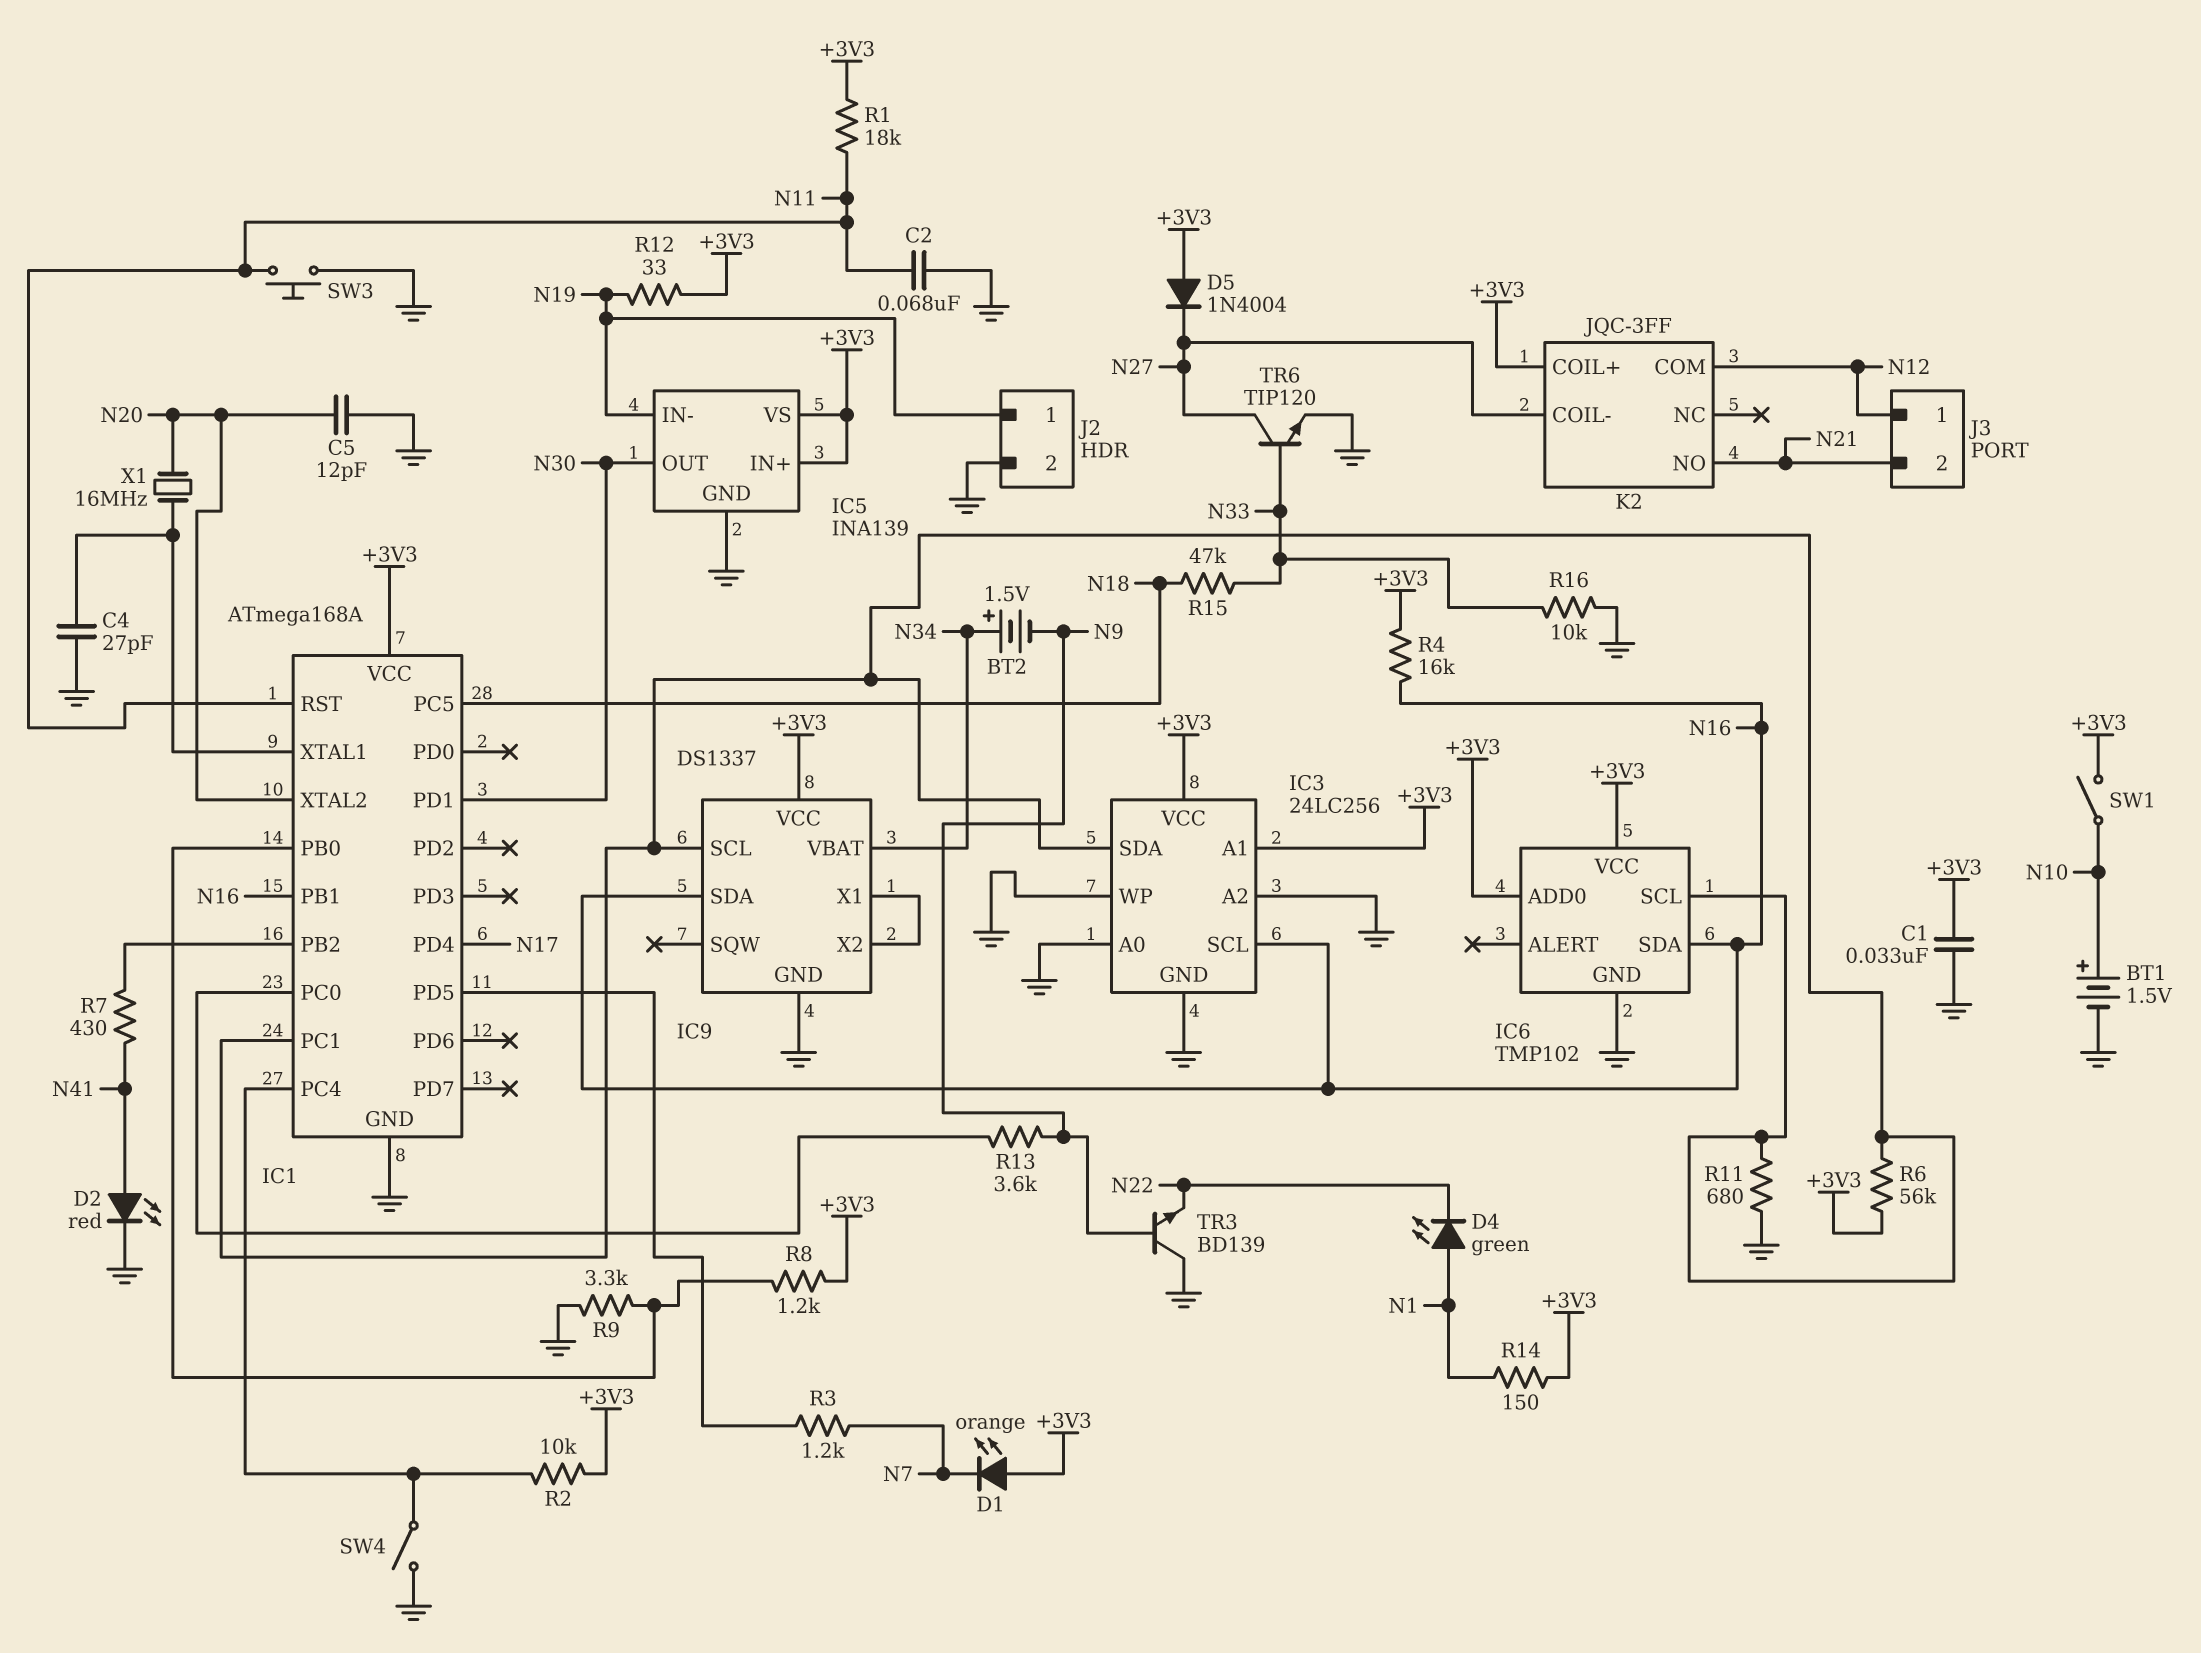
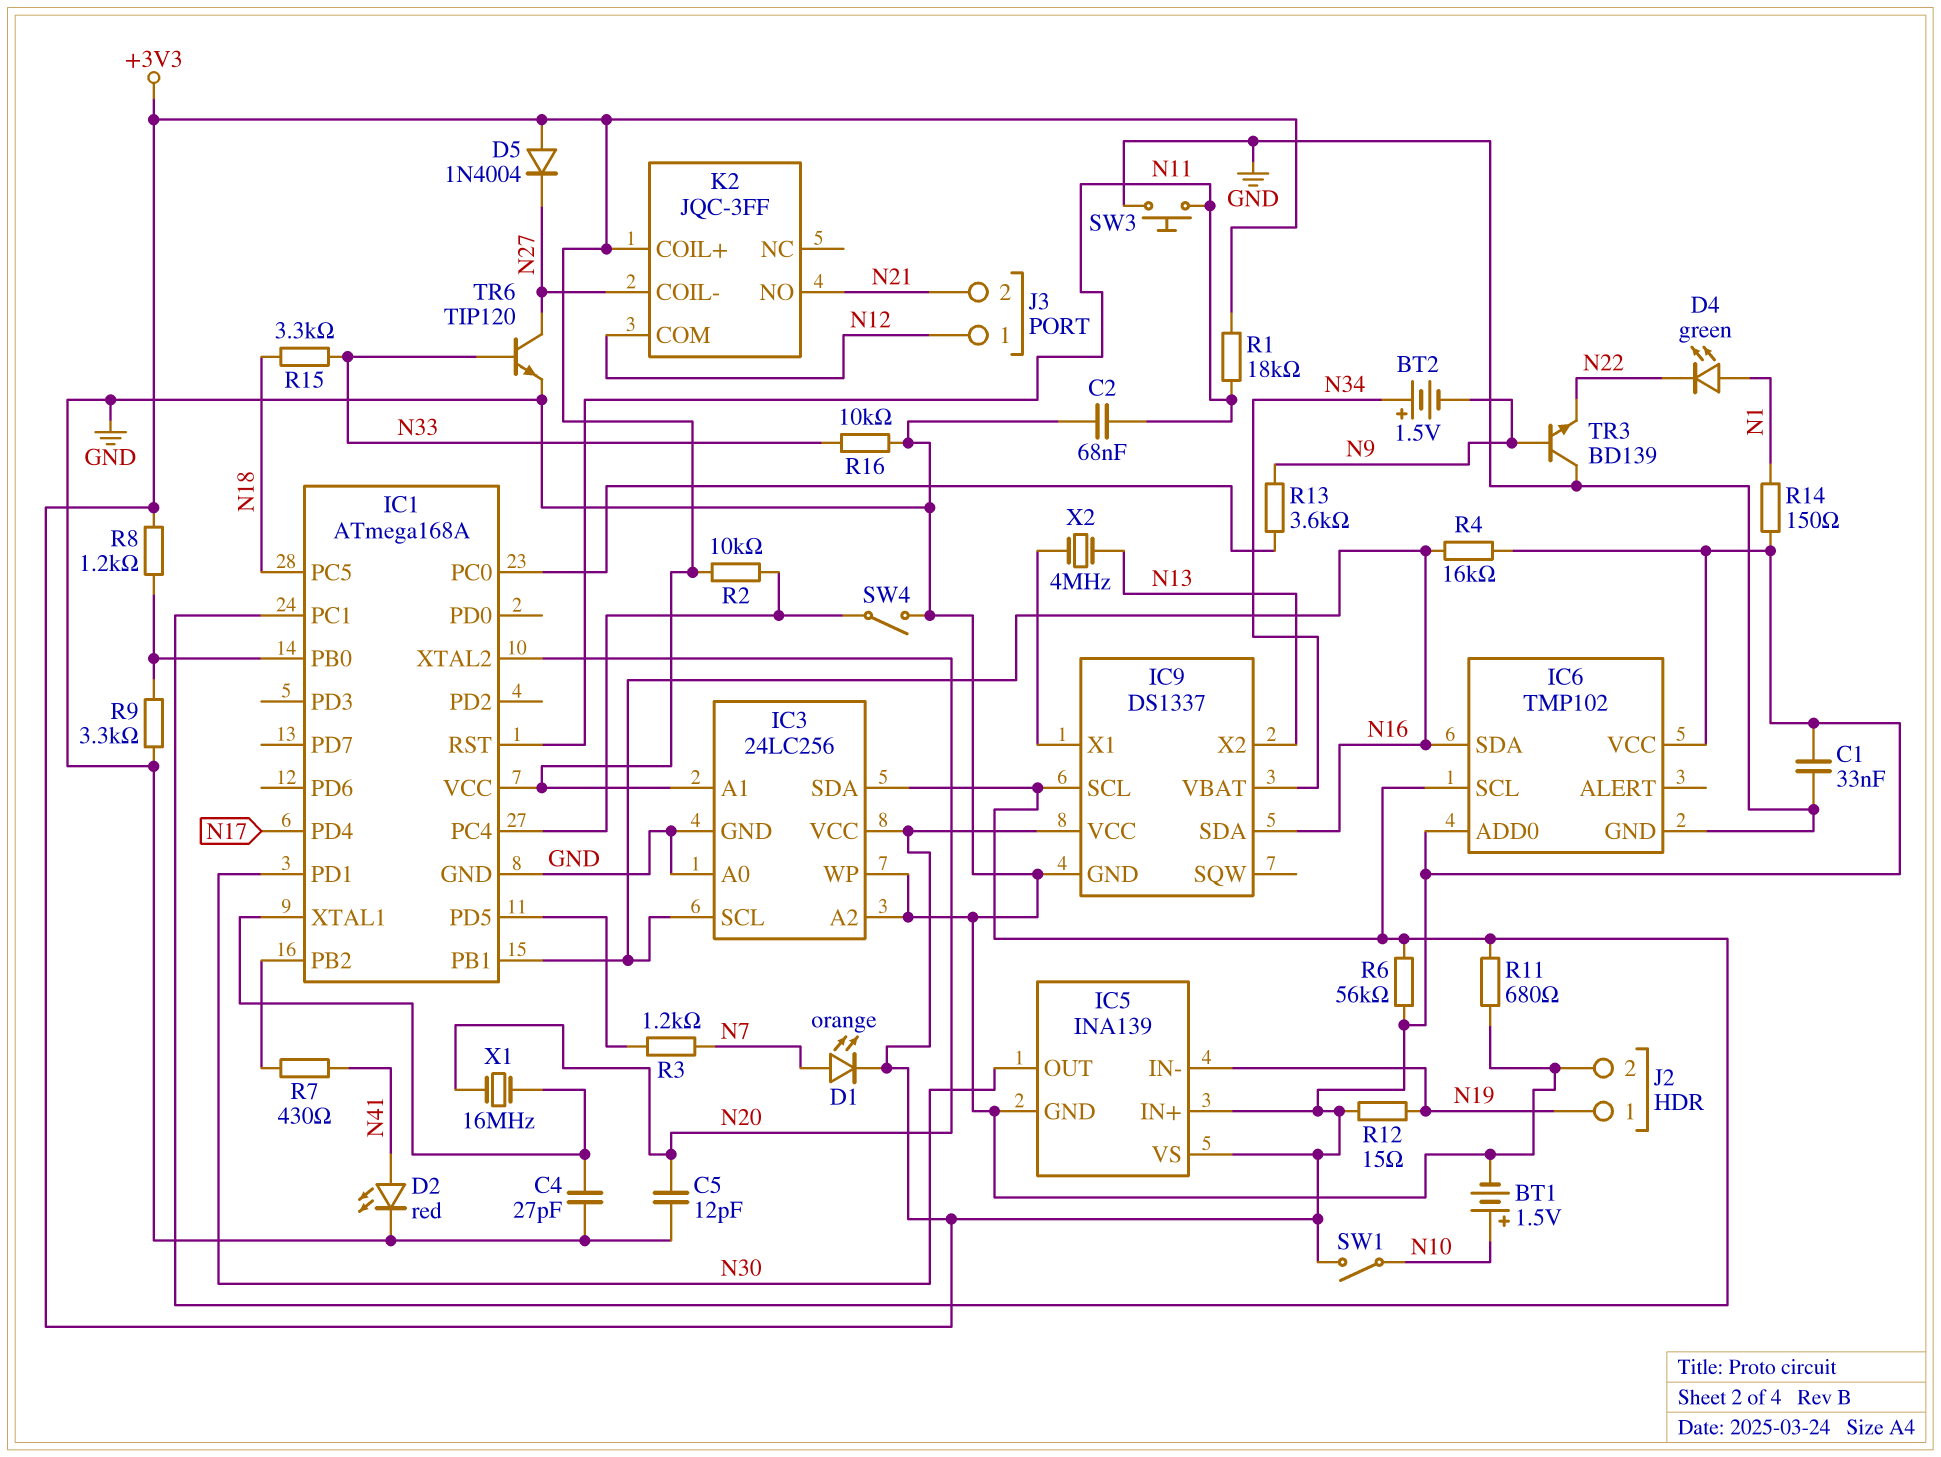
D1: LED orange (A +3V3, K N7) -> LED orange (A N7, K +3V3)
IC9 pin X2: IC9/X1 -> N13
R12: 33 (+3V3, N19) -> 15 (+3V3, N19)
R15: 47k (N18, N33) -> 3.3k (N18, N33)
X2: none -> 4MHz (IC9/X1, N13)

